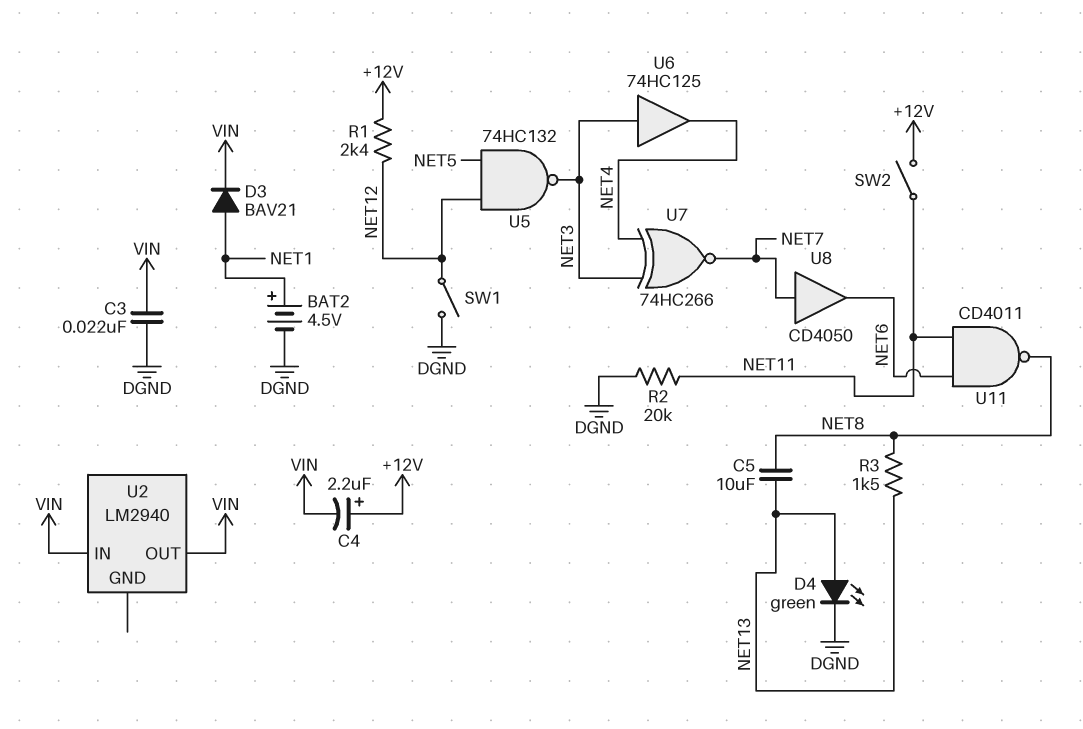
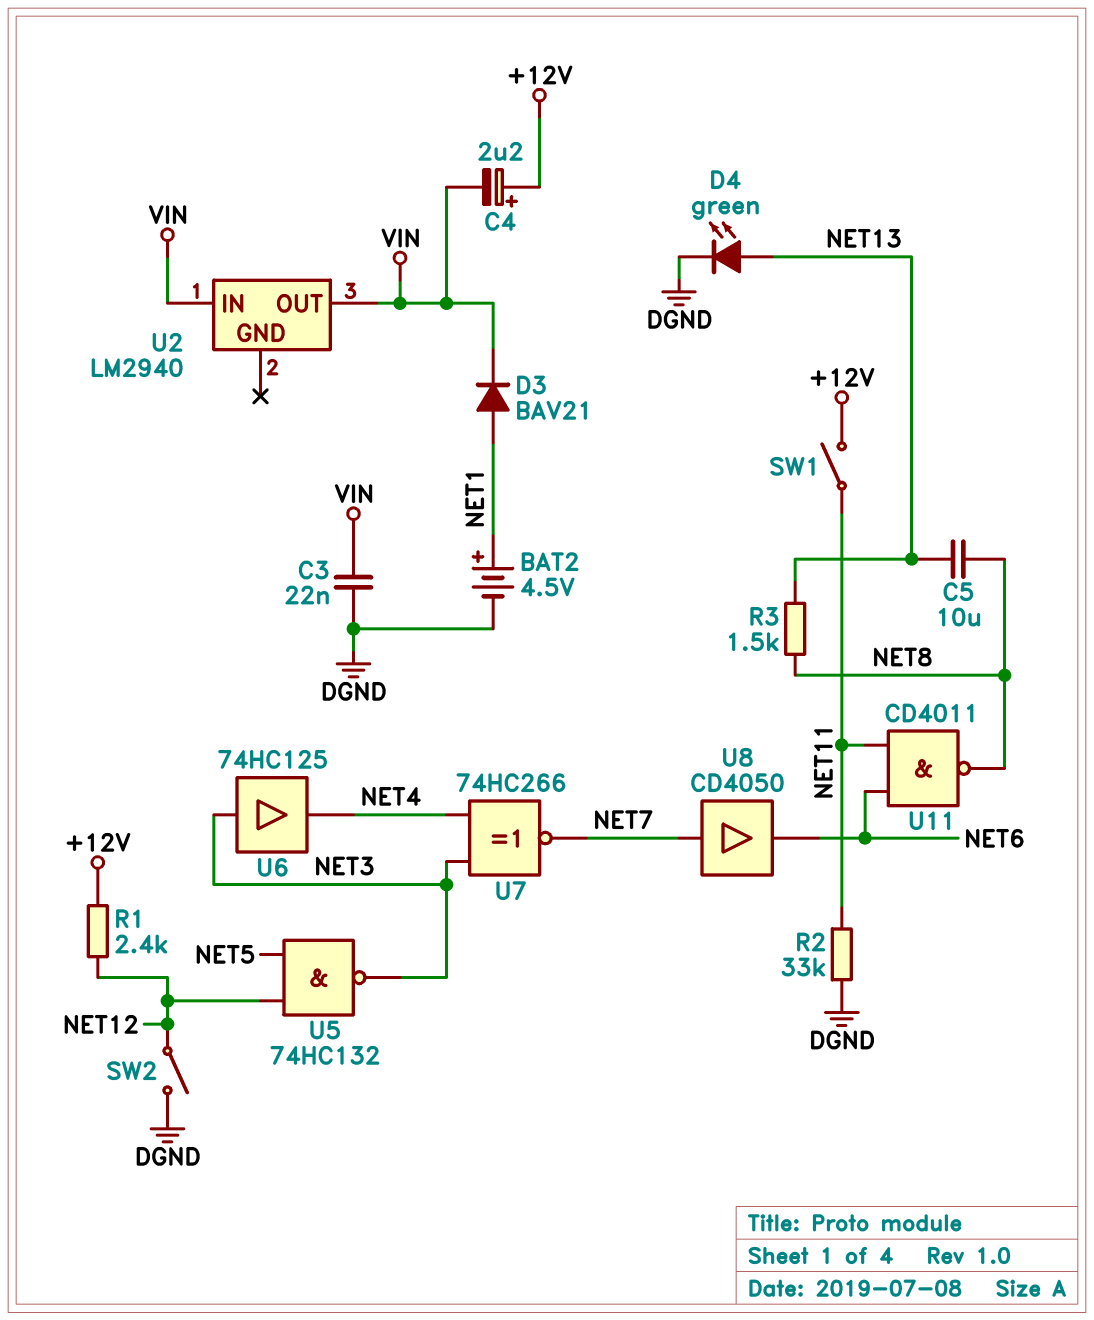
R2: 20k (DGND, NET11) -> 33k (DGND, NET11)
SW1: switch (DGND, NET12) -> switch (+12V, NET11)
SW2: switch (+12V, NET11) -> switch (DGND, NET12)

